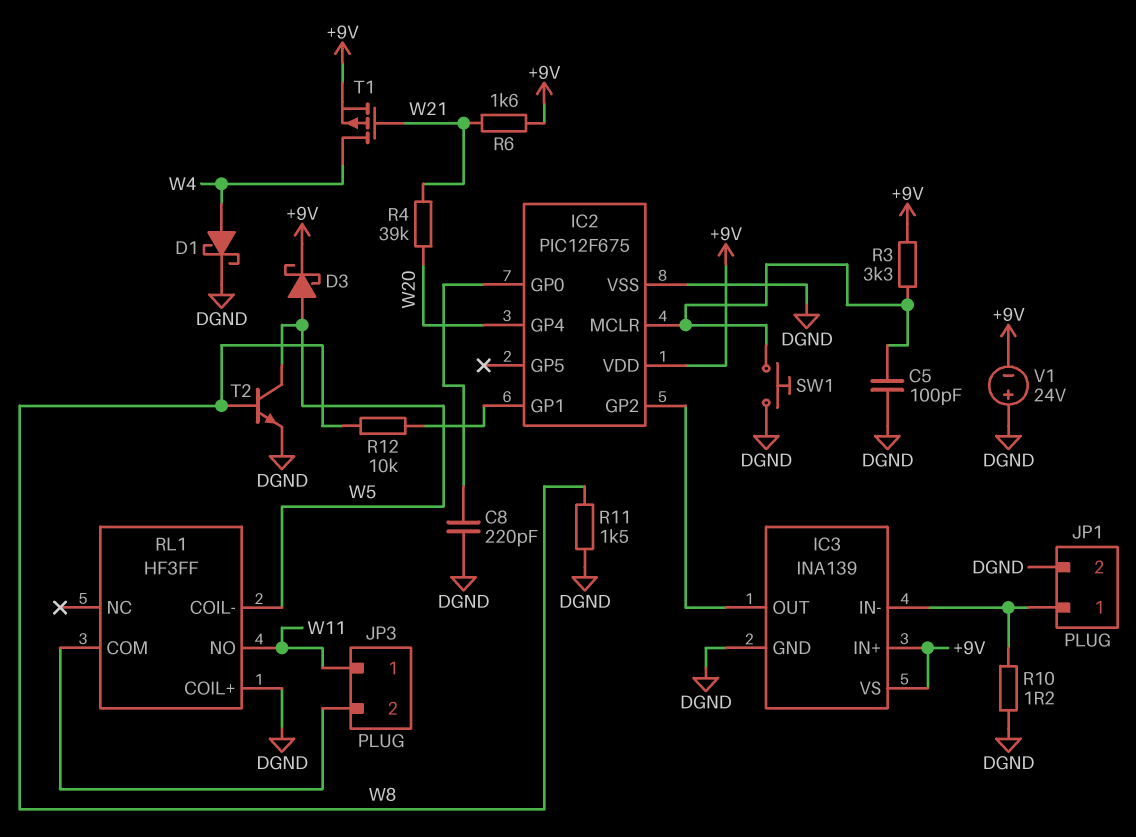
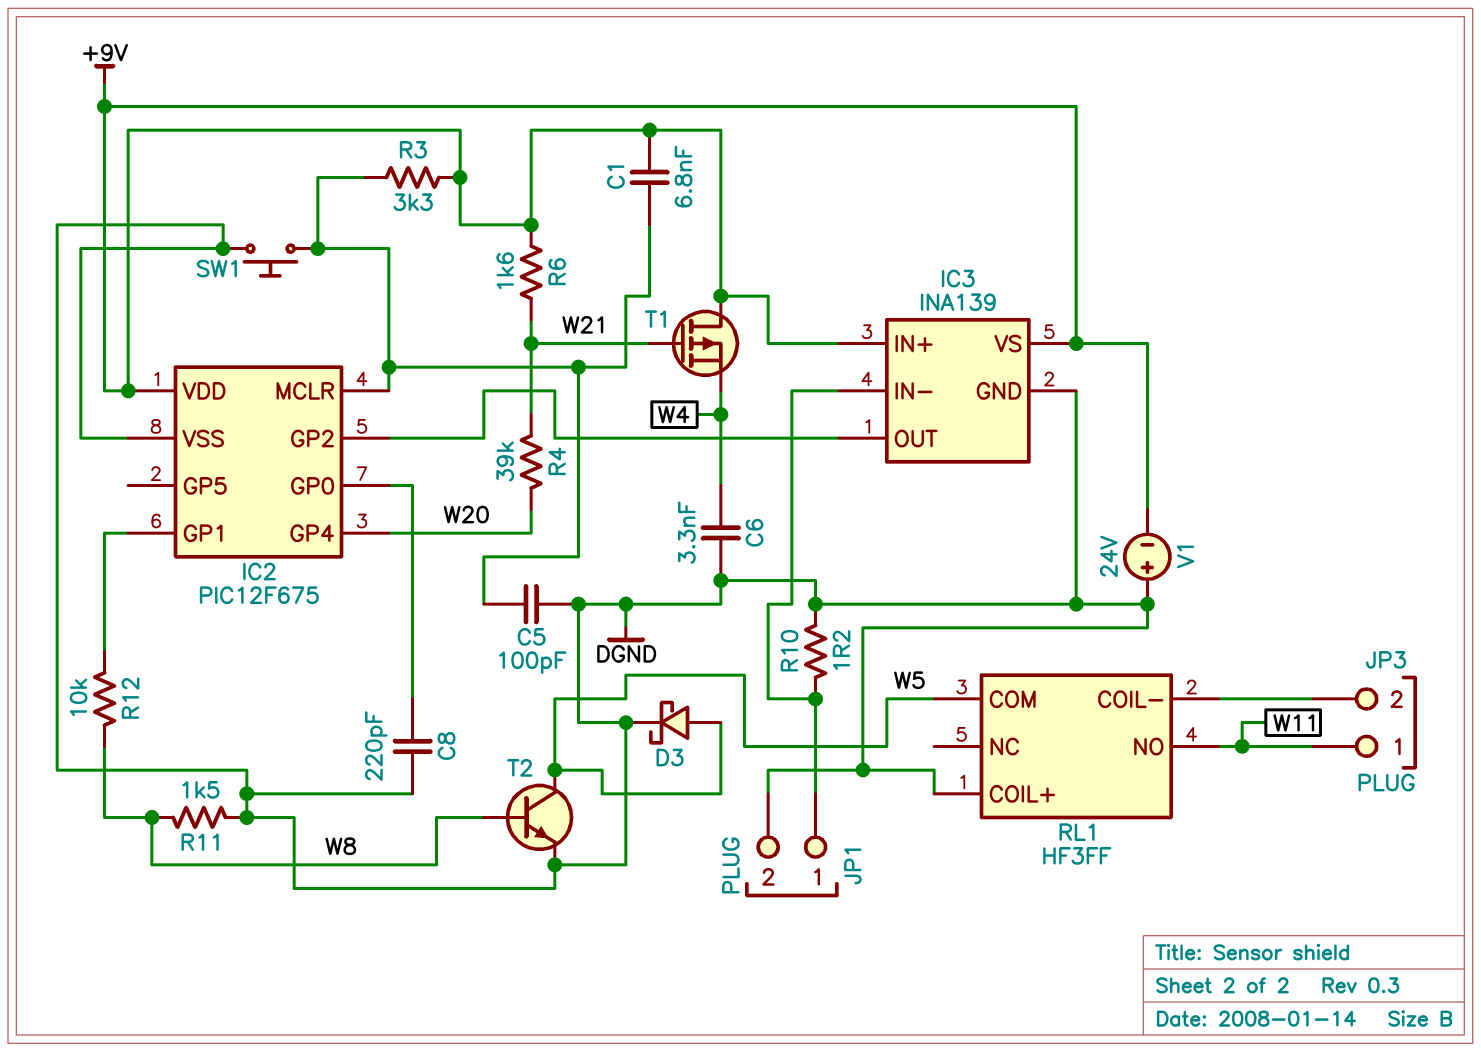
C1: none -> 6.8nF (+9V, IC2/MCLR)
C6: none -> 3.3nF (DGND, W4)
D1: schottky (A W4, K DGND) -> none
D3: schottky (A W5, K +9V) -> schottky (A W5, K DGND)
RL1 pin COIL-: W5 -> JP3/2
RL1 pin COM: JP3/2 -> W5
T1: PMOS (G W21, D W4, S +9V) -> PMOS (G W21, D +9V, S W4)

